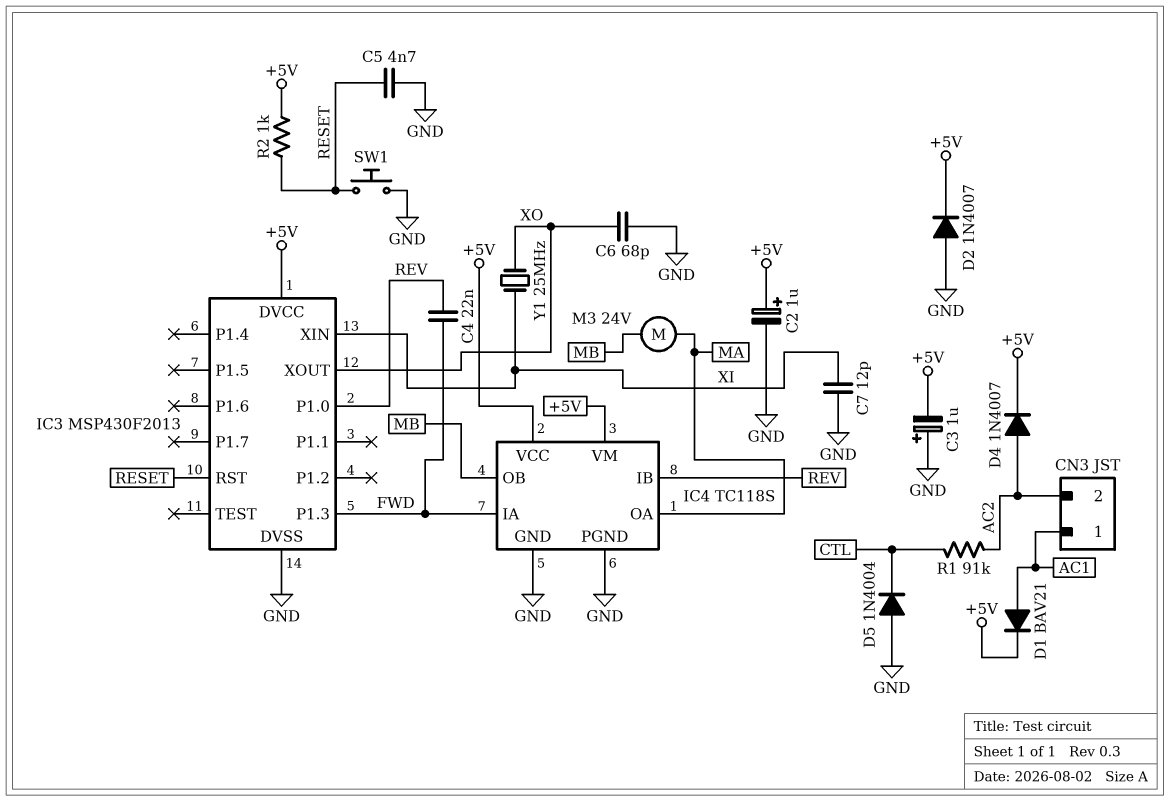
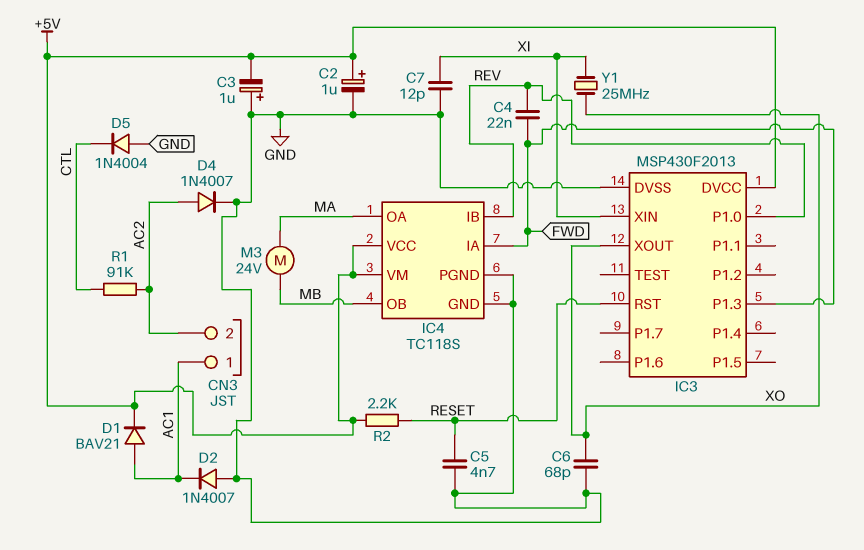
D2: diode 1N4007 (A GND, K +5V) -> diode 1N4007 (A GND, K AC1)
D4: diode 1N4007 (A AC2, K +5V) -> diode 1N4007 (A AC2, K GND)
R2: 1k (+5V, RESET) -> 2.2k (+5V, RESET)
SW1: button (GND, RESET) -> none

